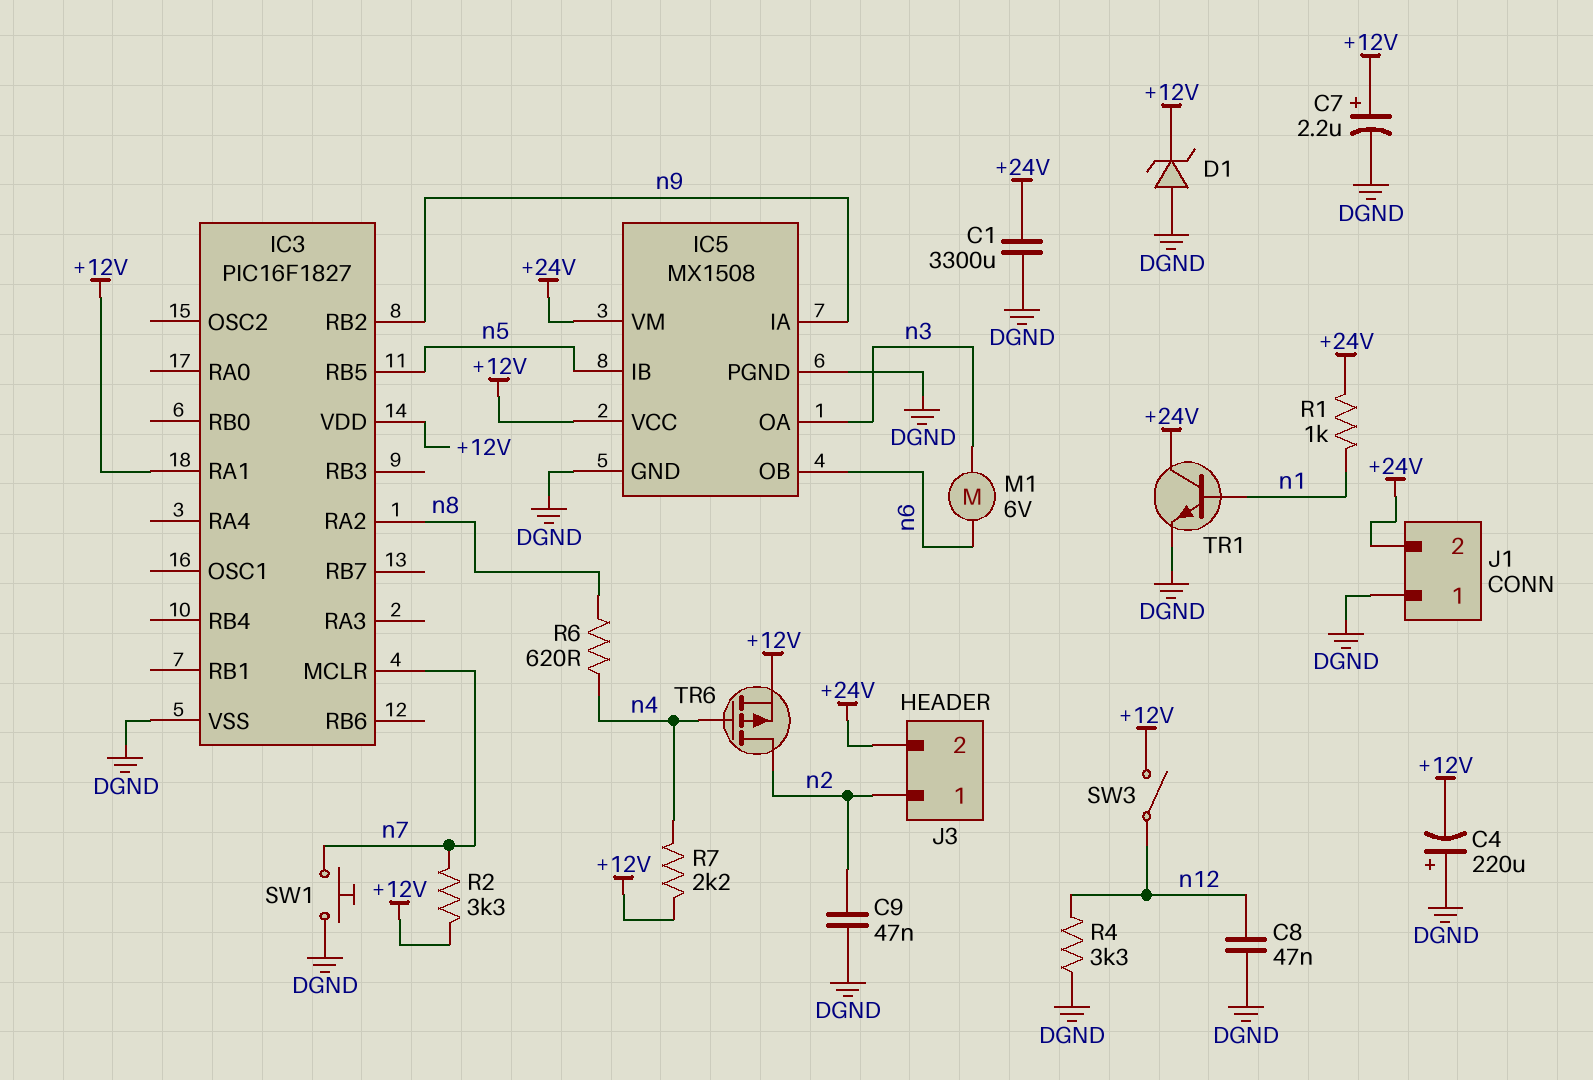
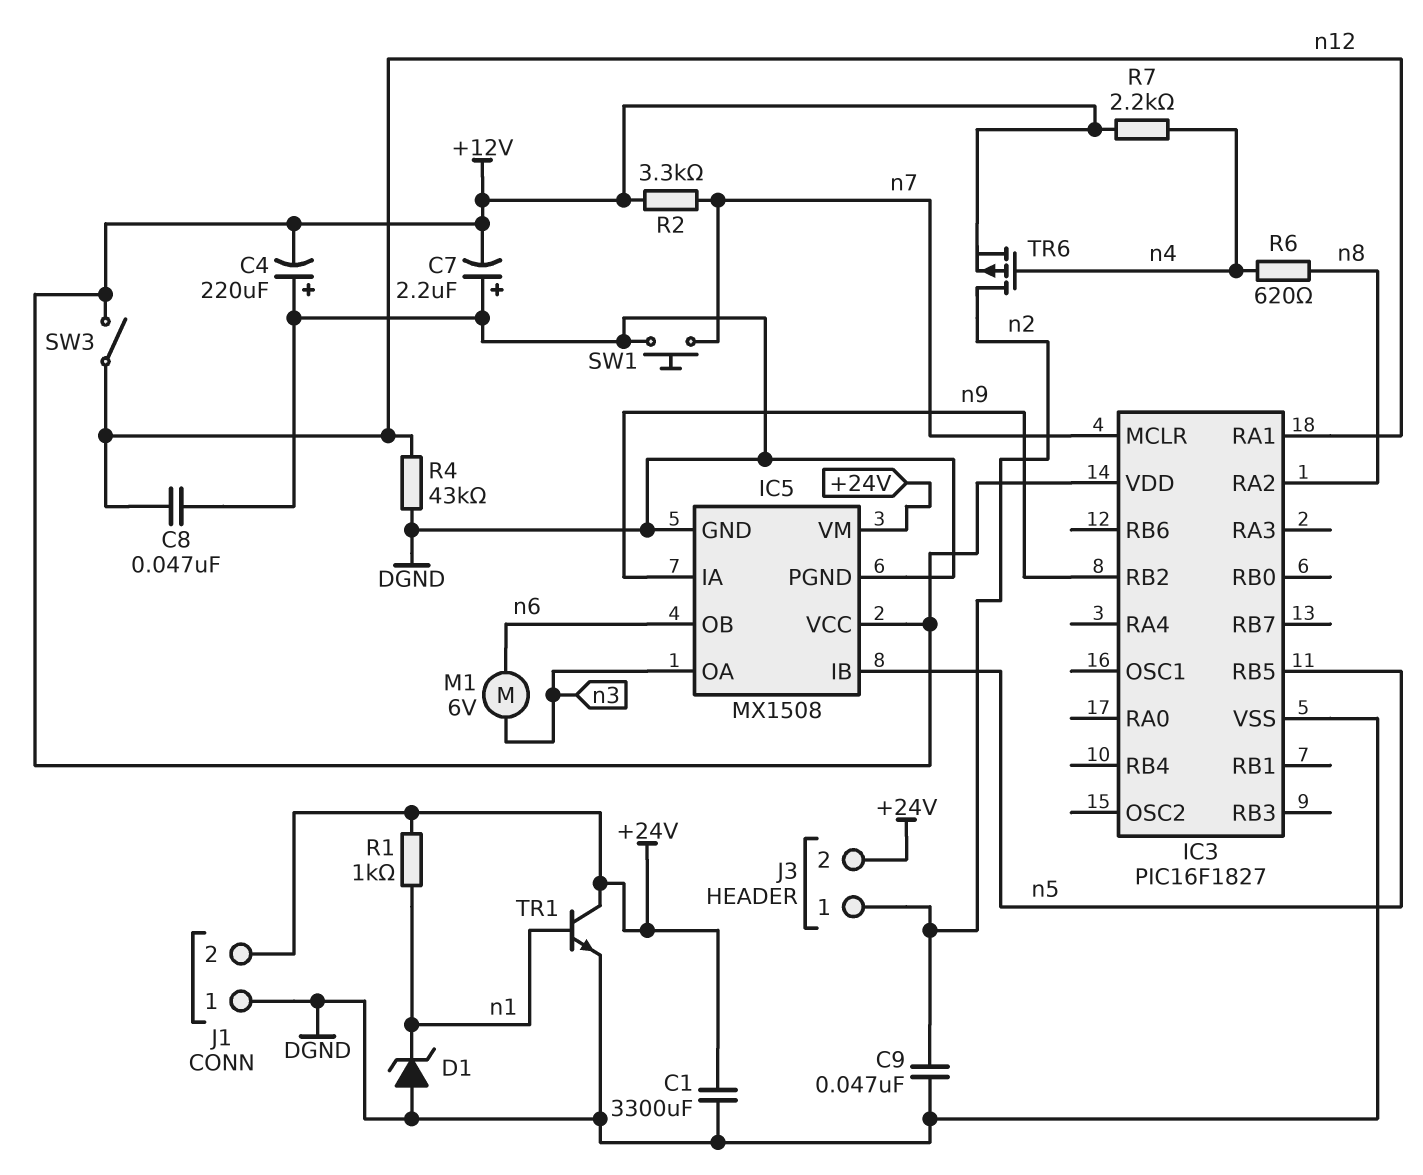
C7: 2.2uF (plus +12V, minus DGND) -> 2.2uF (plus DGND, minus +12V)
D1: zener (A DGND, K +12V) -> zener (A DGND, K n1)
IC3 pin RA1: +12V -> n12
R4: 3.3k (DGND, n12) -> 43k (DGND, n12)

